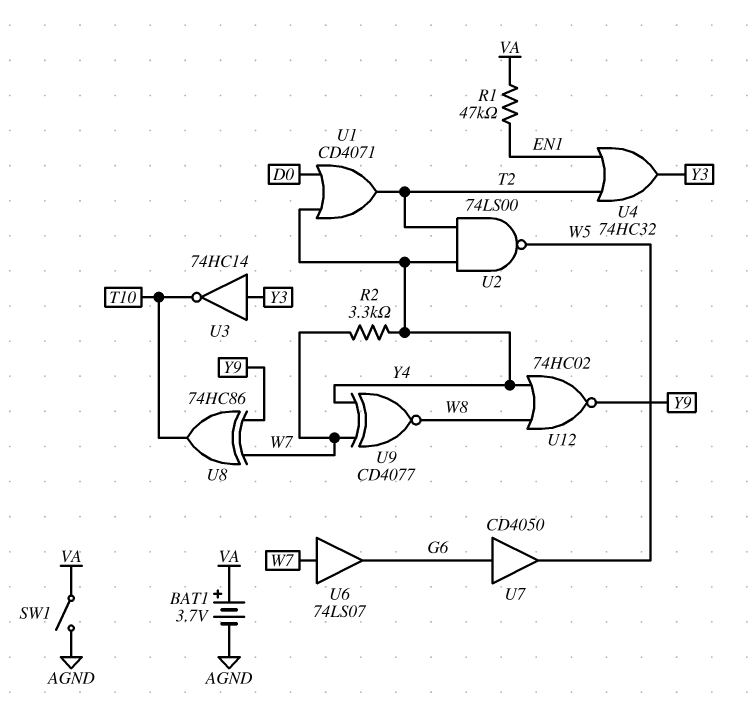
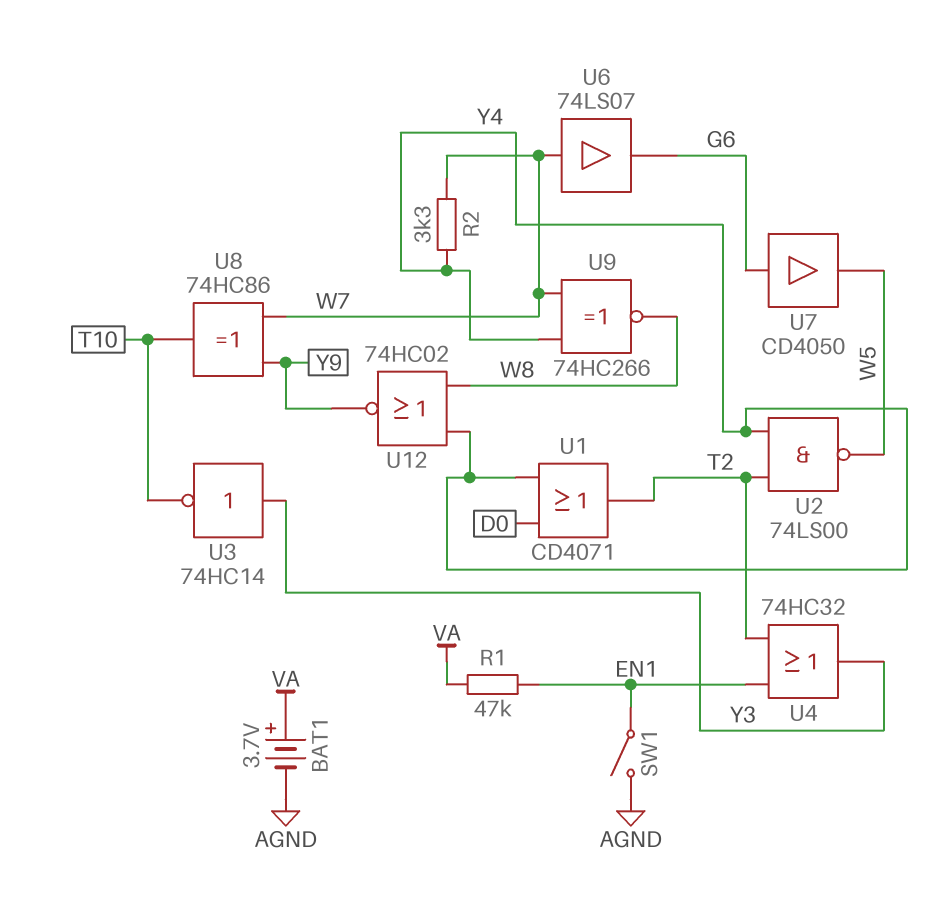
SW1: switch (AGND, VA) -> switch (AGND, EN1)
U9: XNOR CD4077 (in W7, in Y4, out W8) -> XNOR 74HC266 (in W7, in Y4, out W8)

